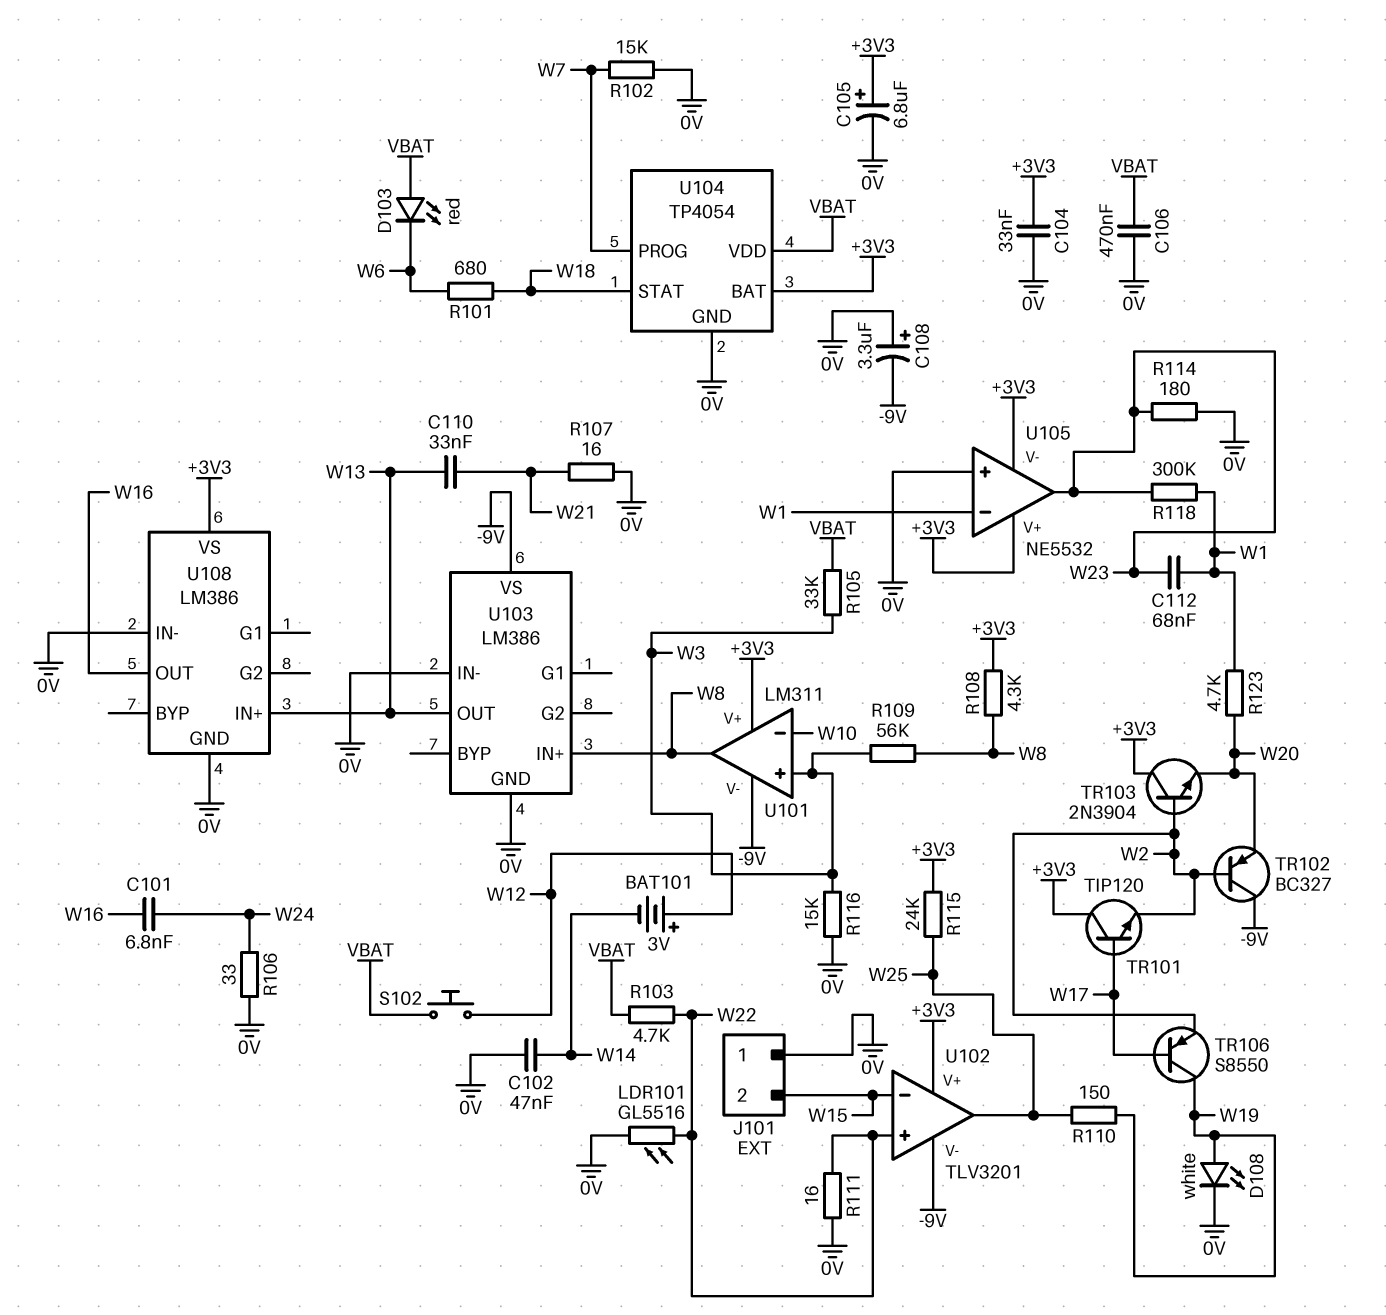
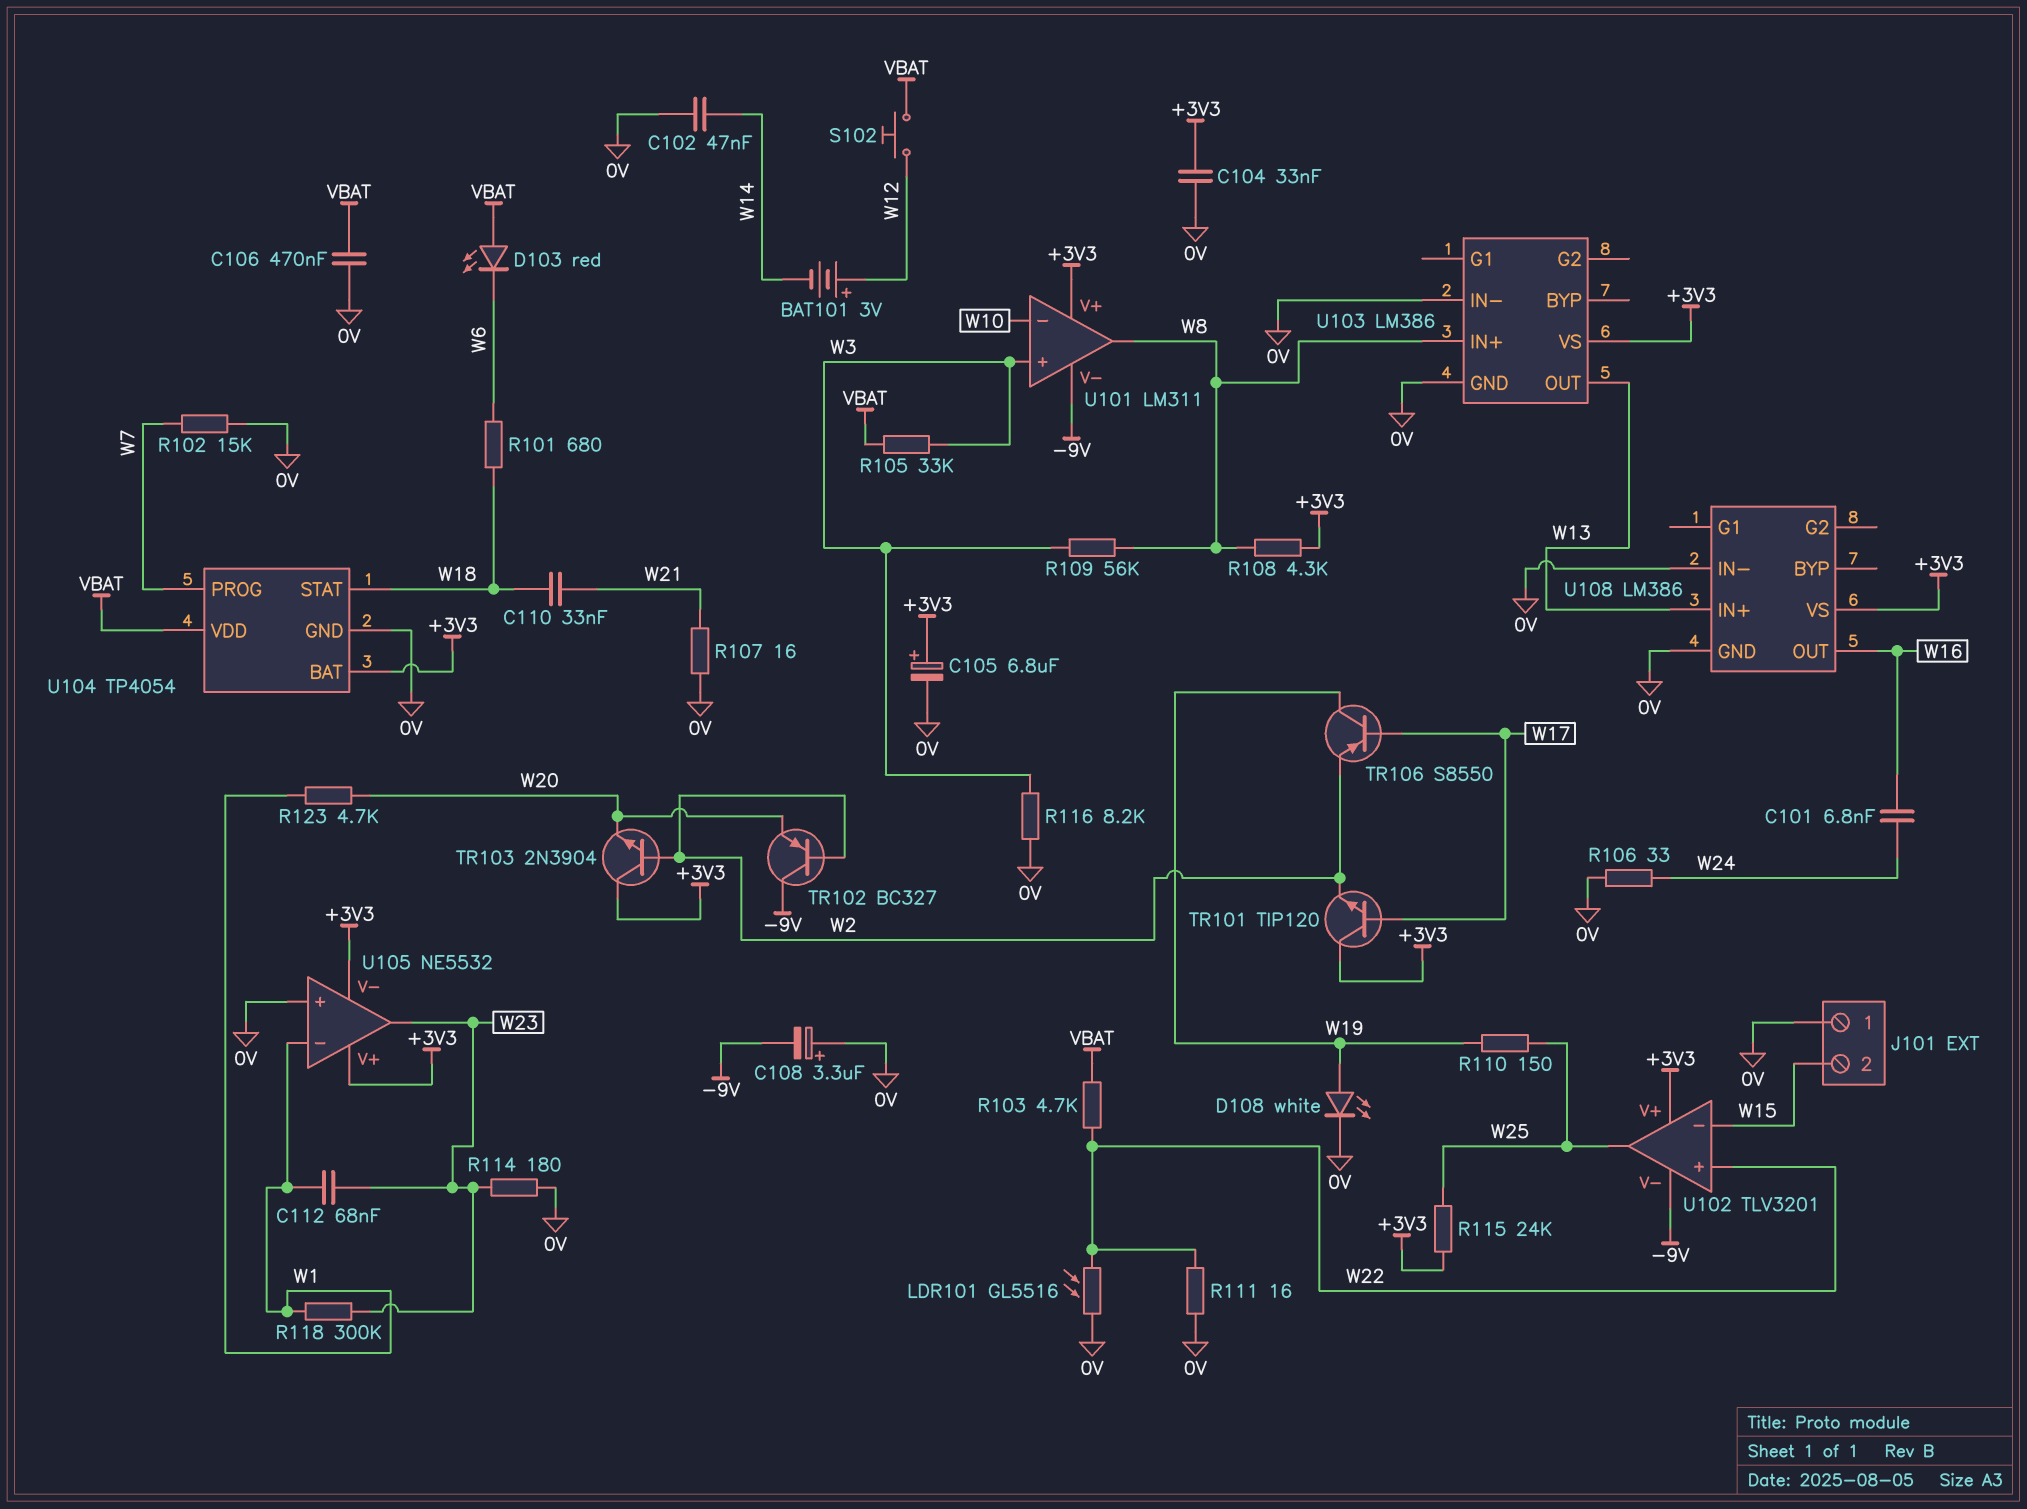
C110: 33nF (W13, W21) -> 33nF (W18, W21)
R116: 15k (0V, W3) -> 8.2k (0V, W3)
U103 pin VS: -9V -> +3V3

